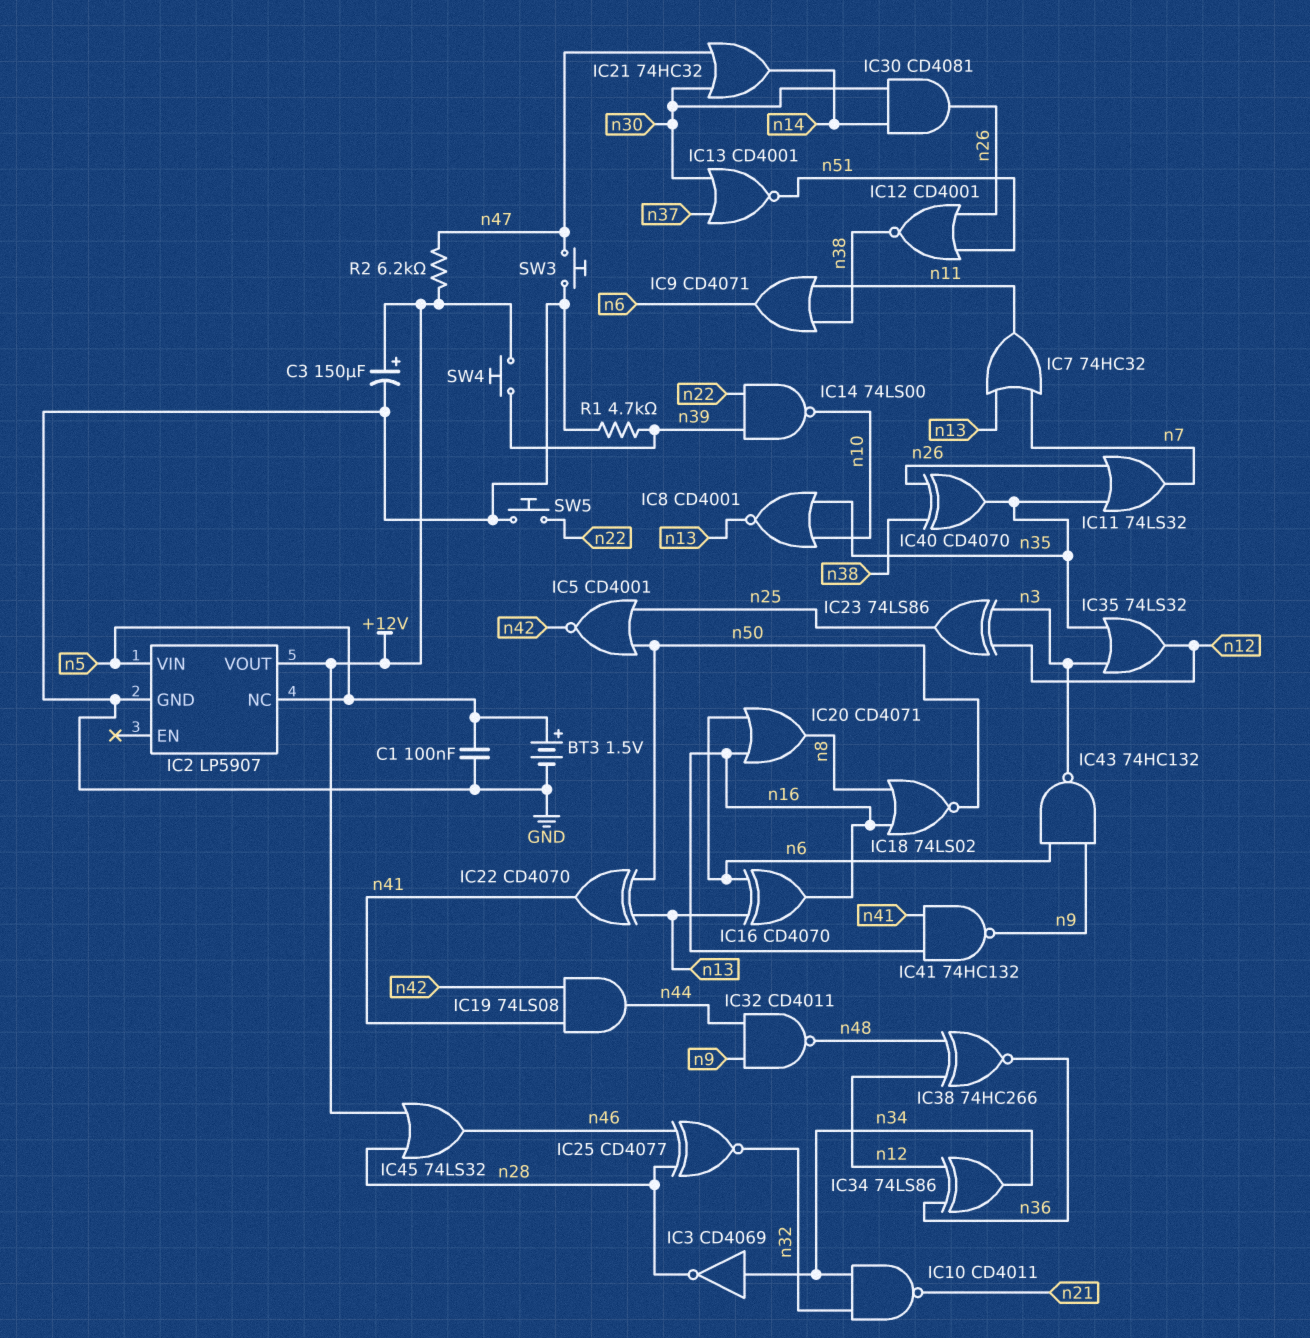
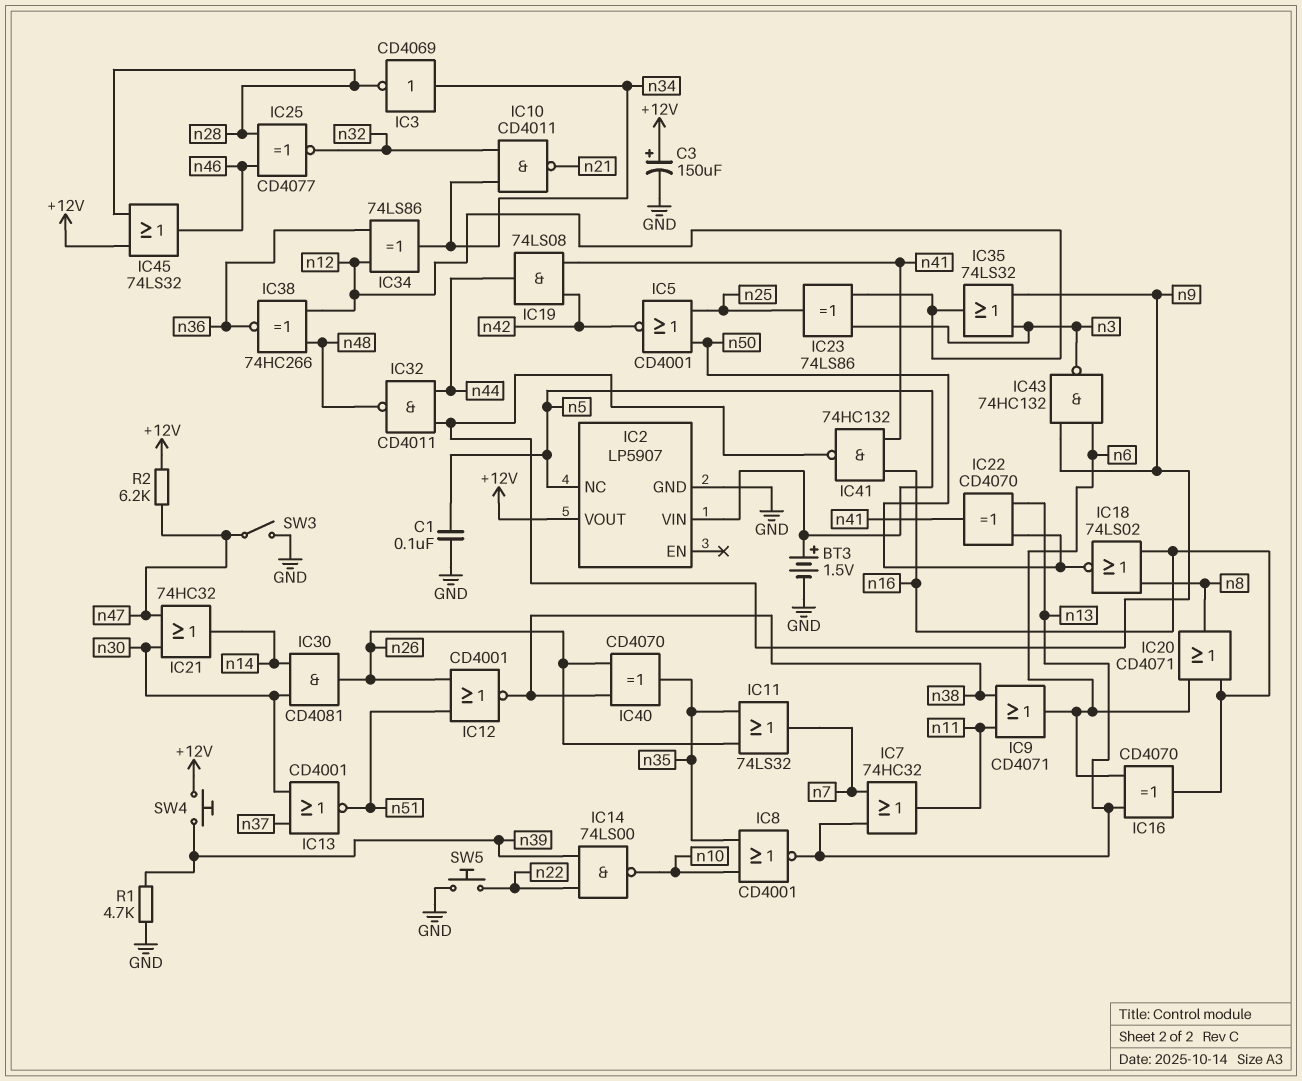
IC35: OR 74LS32 (in n3, in n35, out n12) -> OR 74LS32 (in n3, in n9, out n12)
SW3: button (GND, n47) -> switch (GND, n47)

